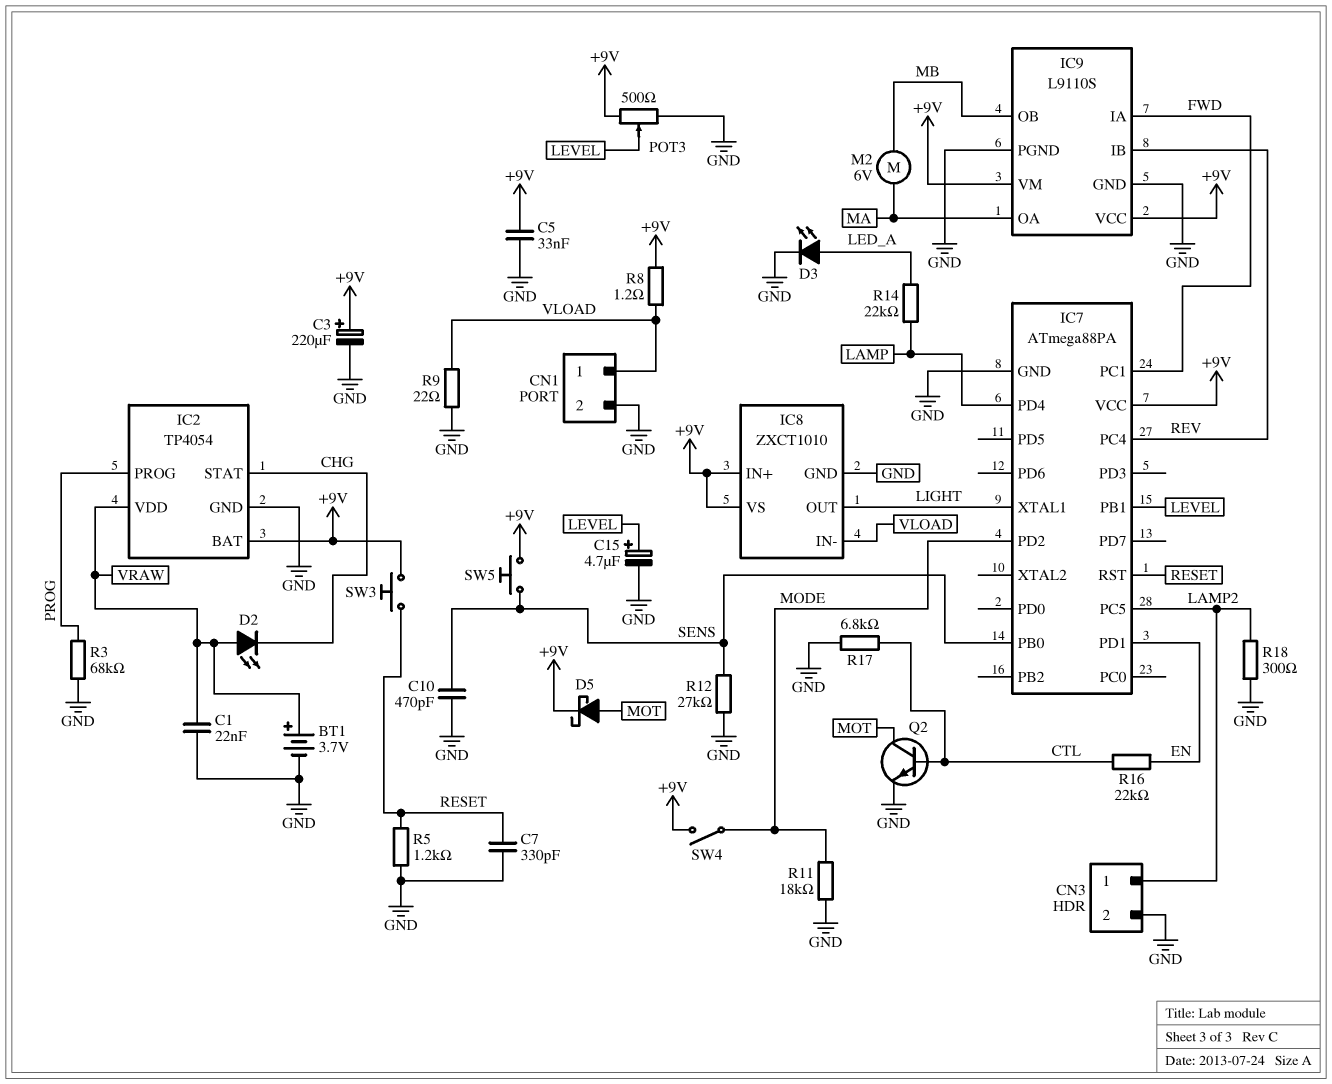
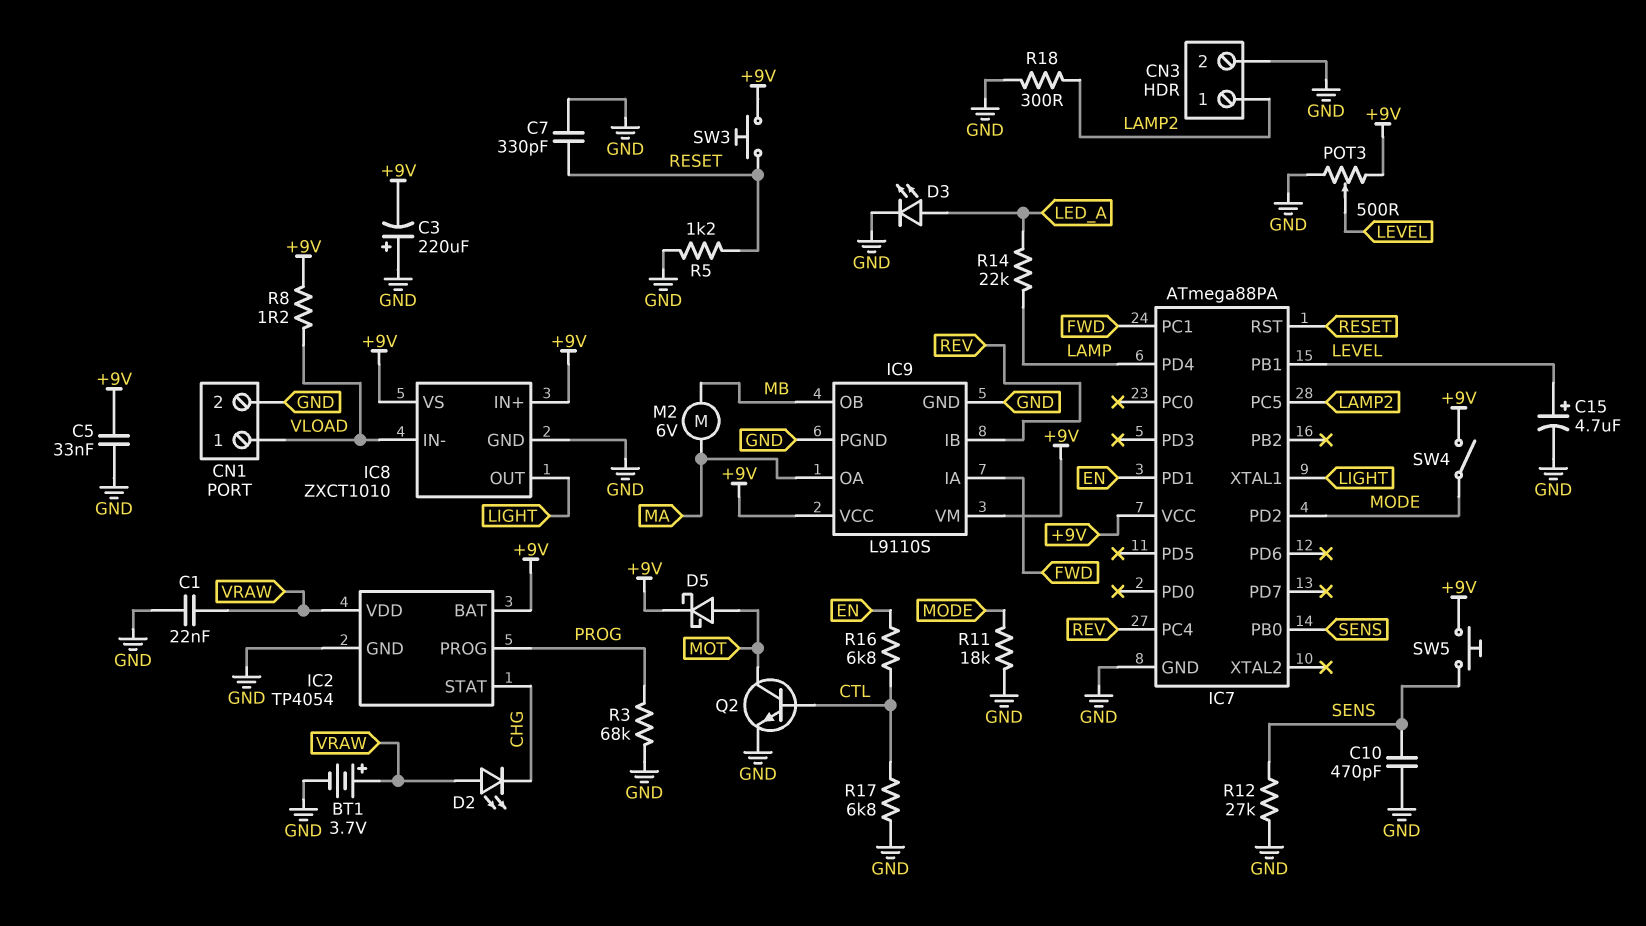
C3: 220uF (plus +9V, minus GND) -> 220uF (plus GND, minus +9V)
R9: 22 (GND, VLOAD) -> none
R16: 22k (CTL, EN) -> 6.8k (CTL, EN)

